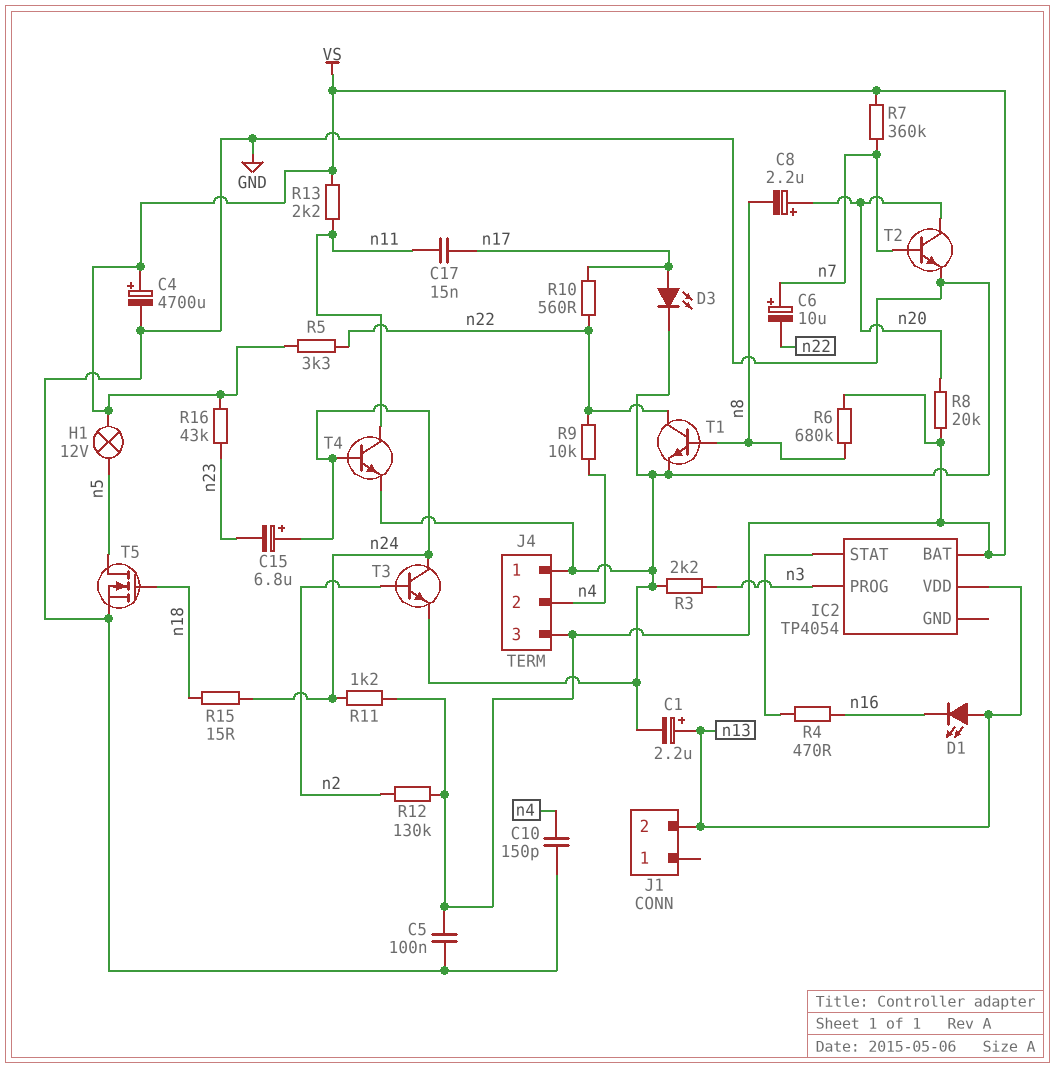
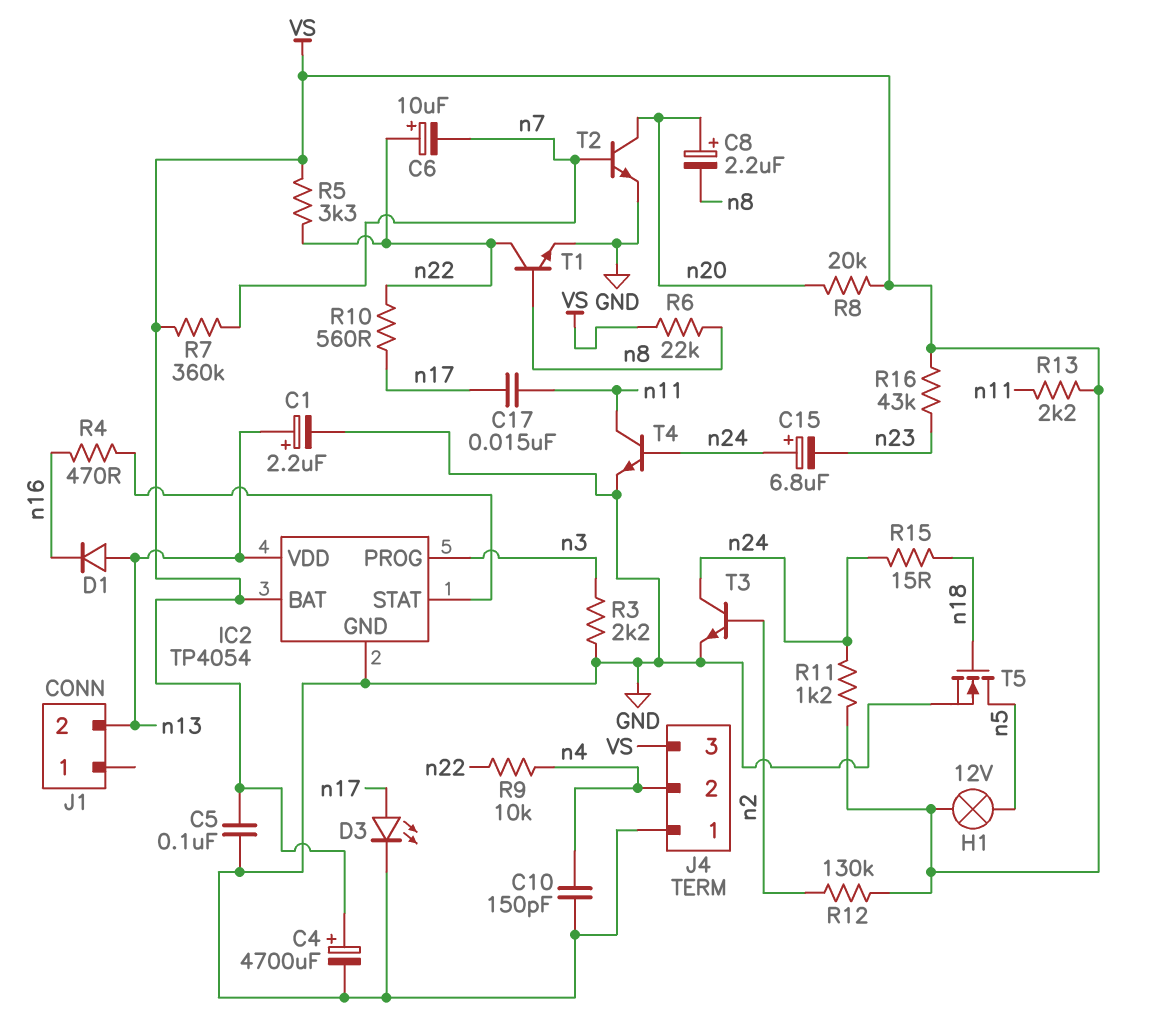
C6: 10uF (plus n7, minus n22) -> 10uF (plus n22, minus n7)
D1: LED (A n13, K n16) -> diode (A n13, K n16)
IC2 pin GND: none -> GND
R6: 680k (VS, n8) -> 22k (VS, n8)

